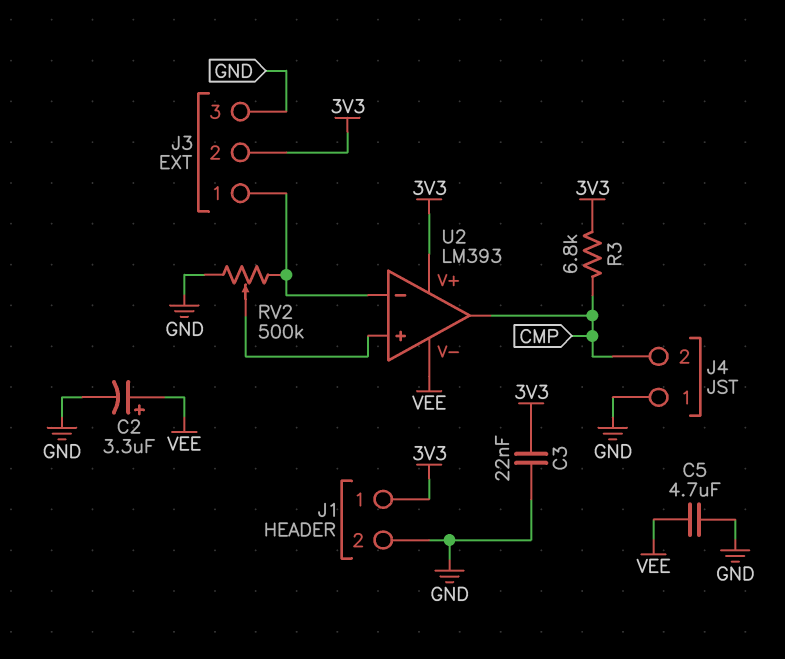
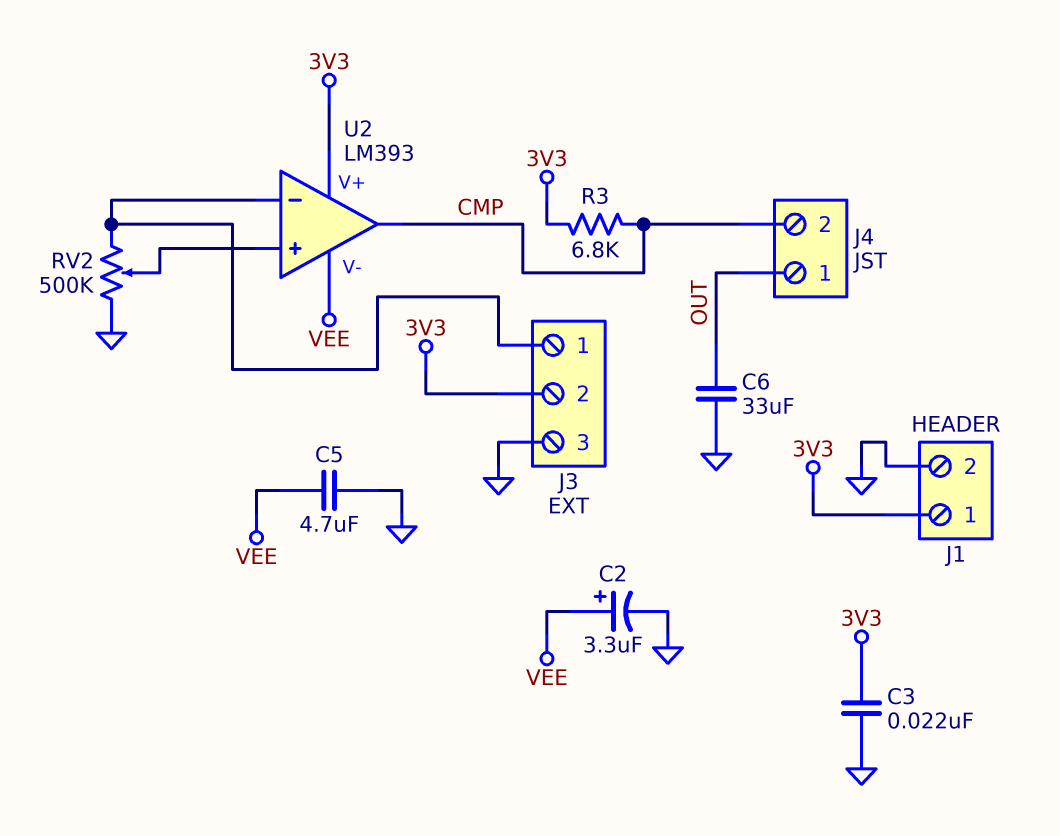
C6: none -> 33uF (GND, OUT)
J4 pin 1: GND -> OUT

